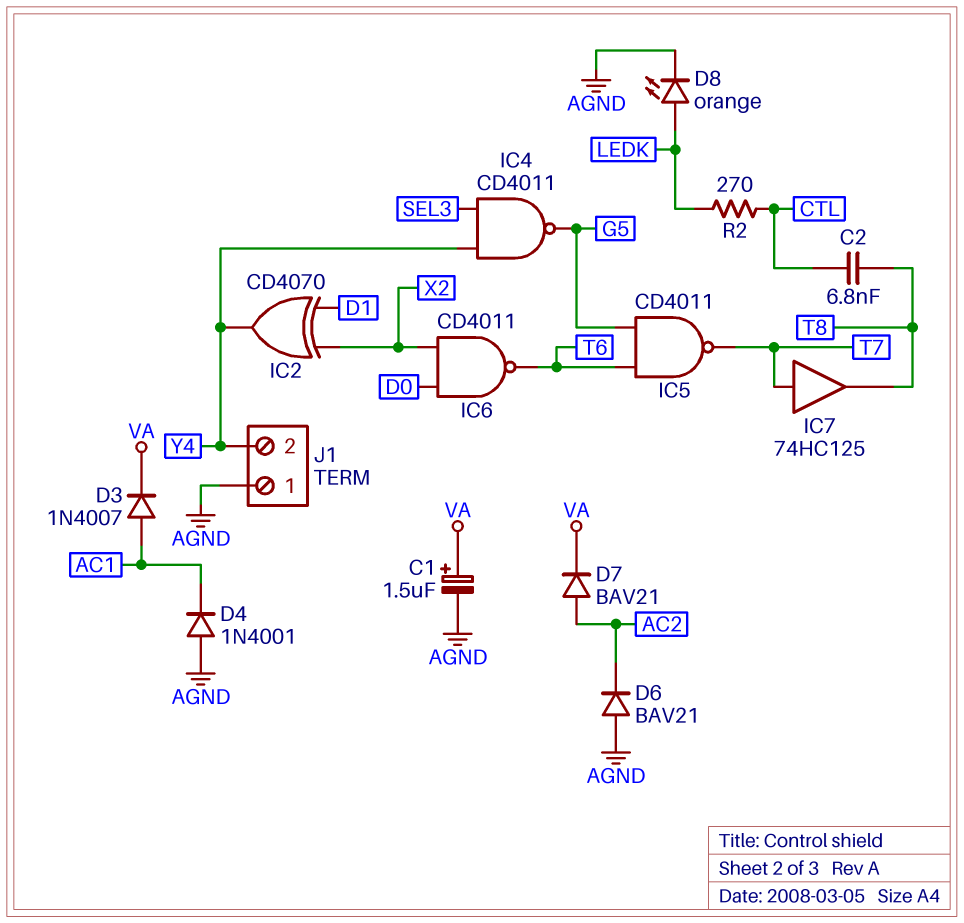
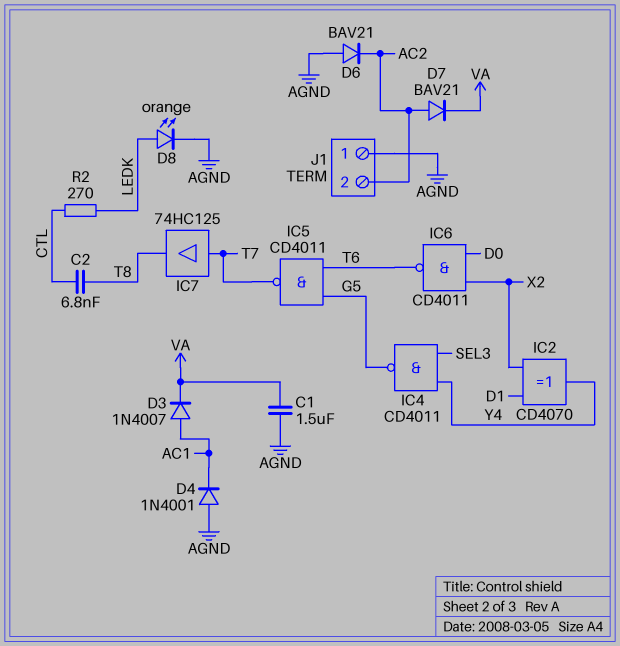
C1: 1.5uF (plus VA, minus AGND) -> 1.5uF (AGND, VA)
J1 pin 2: Y4 -> AC2

